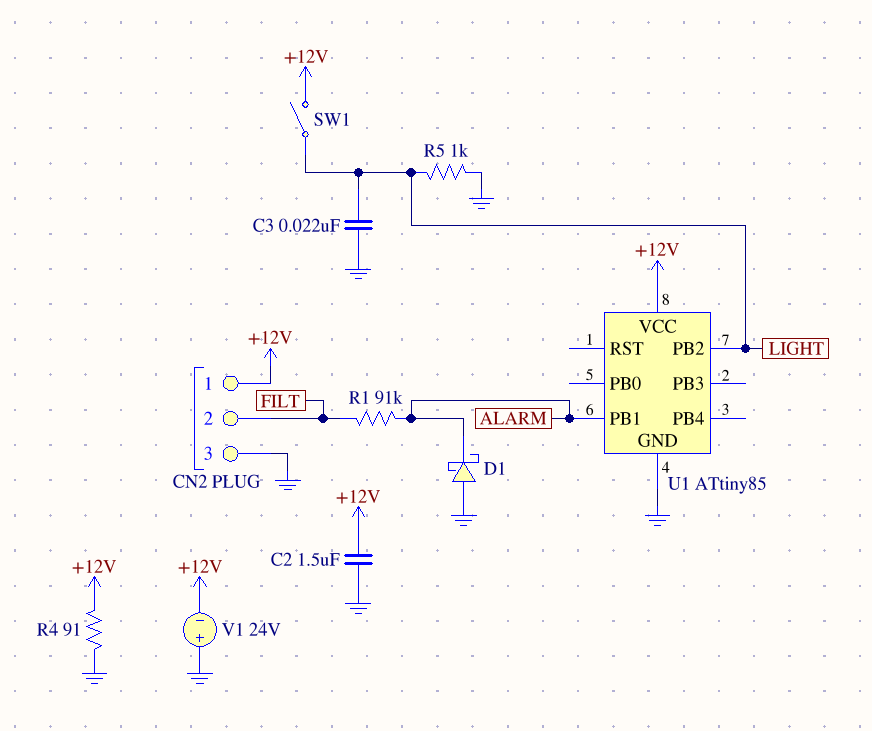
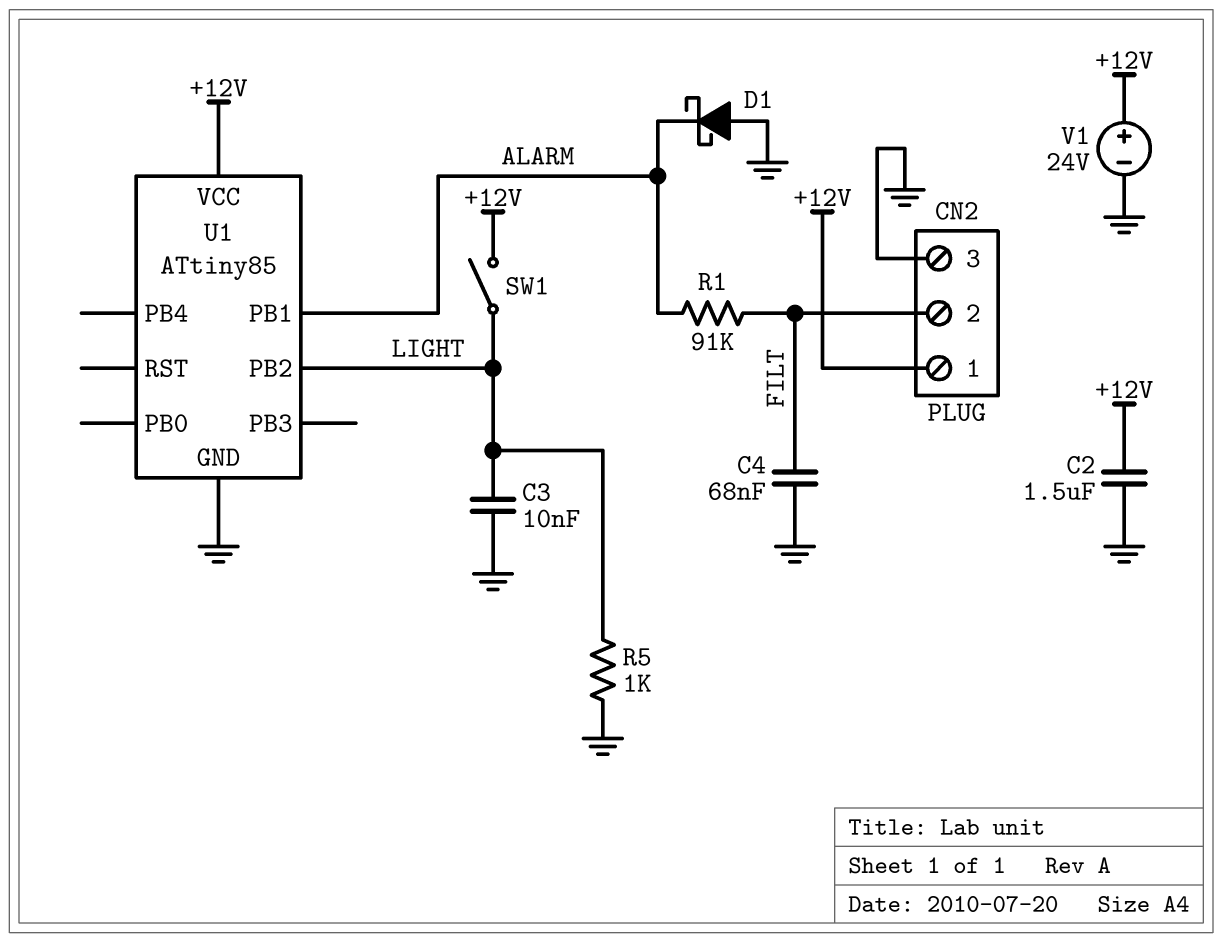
C3: 22nF (GND, LIGHT) -> 10nF (GND, LIGHT)
C4: none -> 68nF (FILT, GND)
R4: 91 (+12V, GND) -> none
V1: 24V (plus GND, minus +12V) -> 24V (plus +12V, minus GND)

